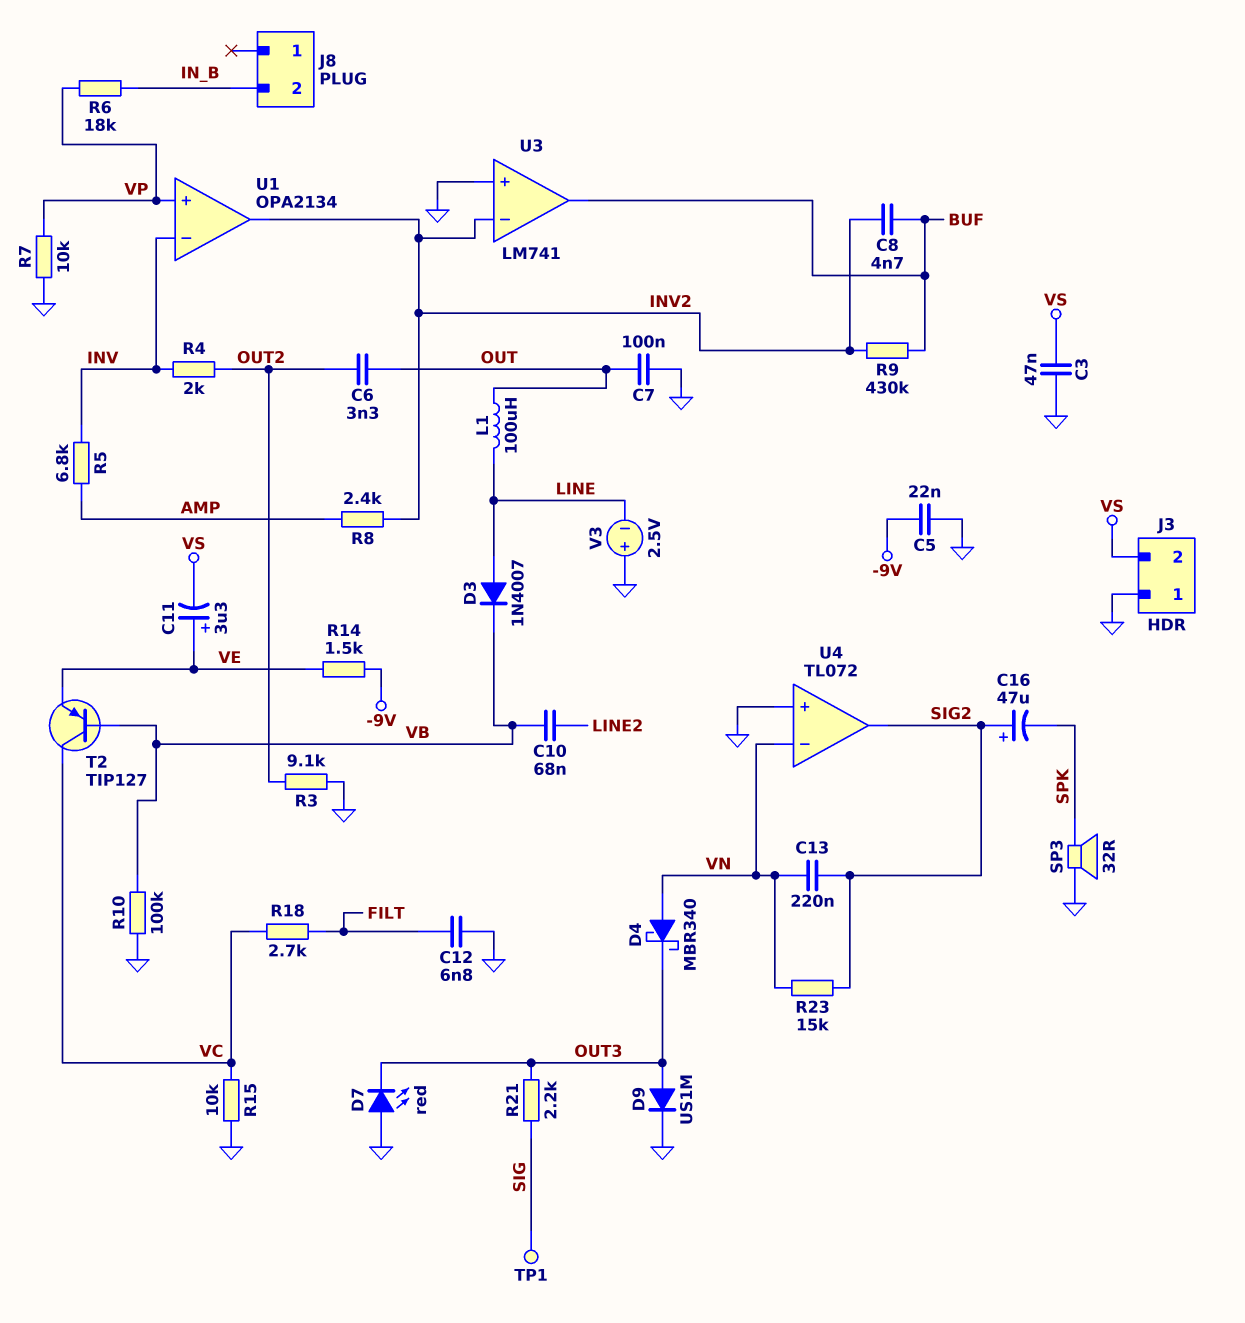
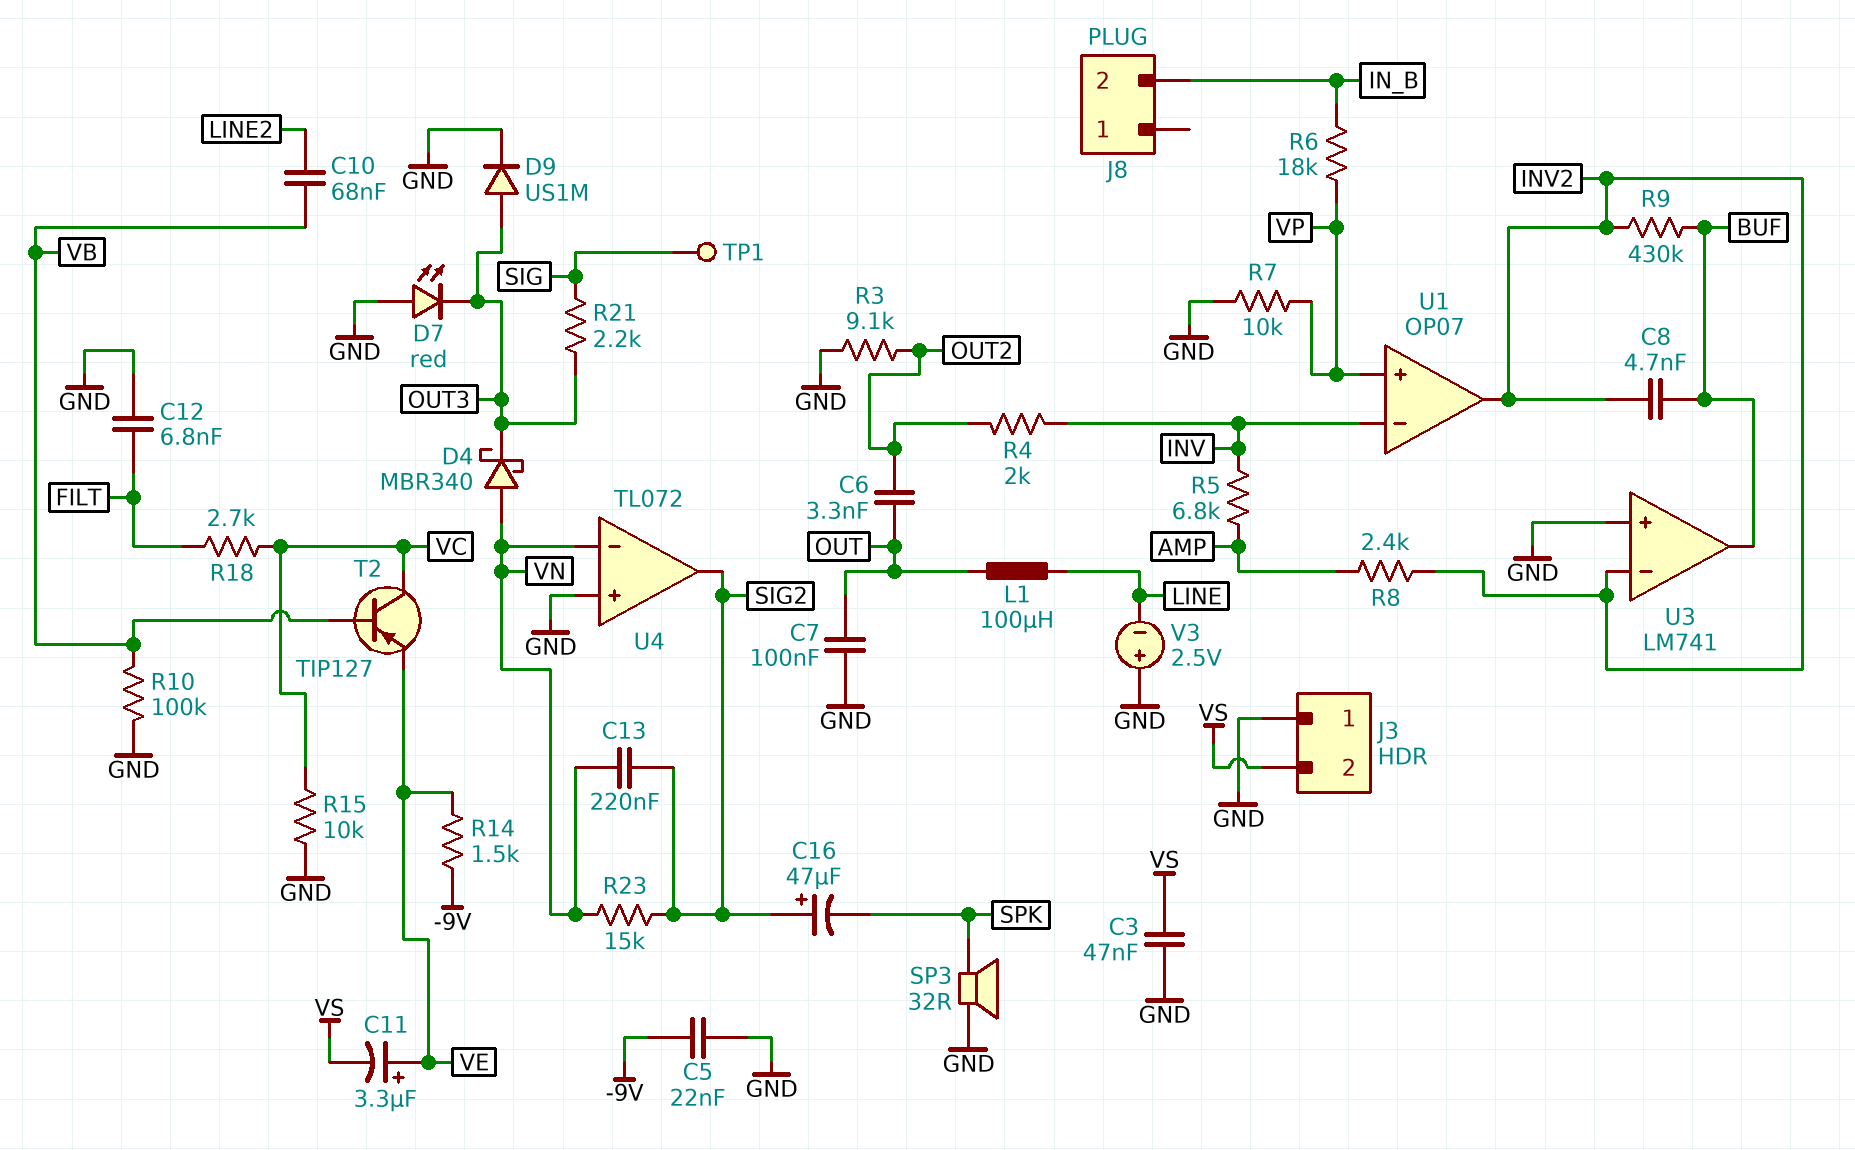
D3: diode 1N4007 (A LINE, K VB) -> none
U1: OPA2134 -> OP07

